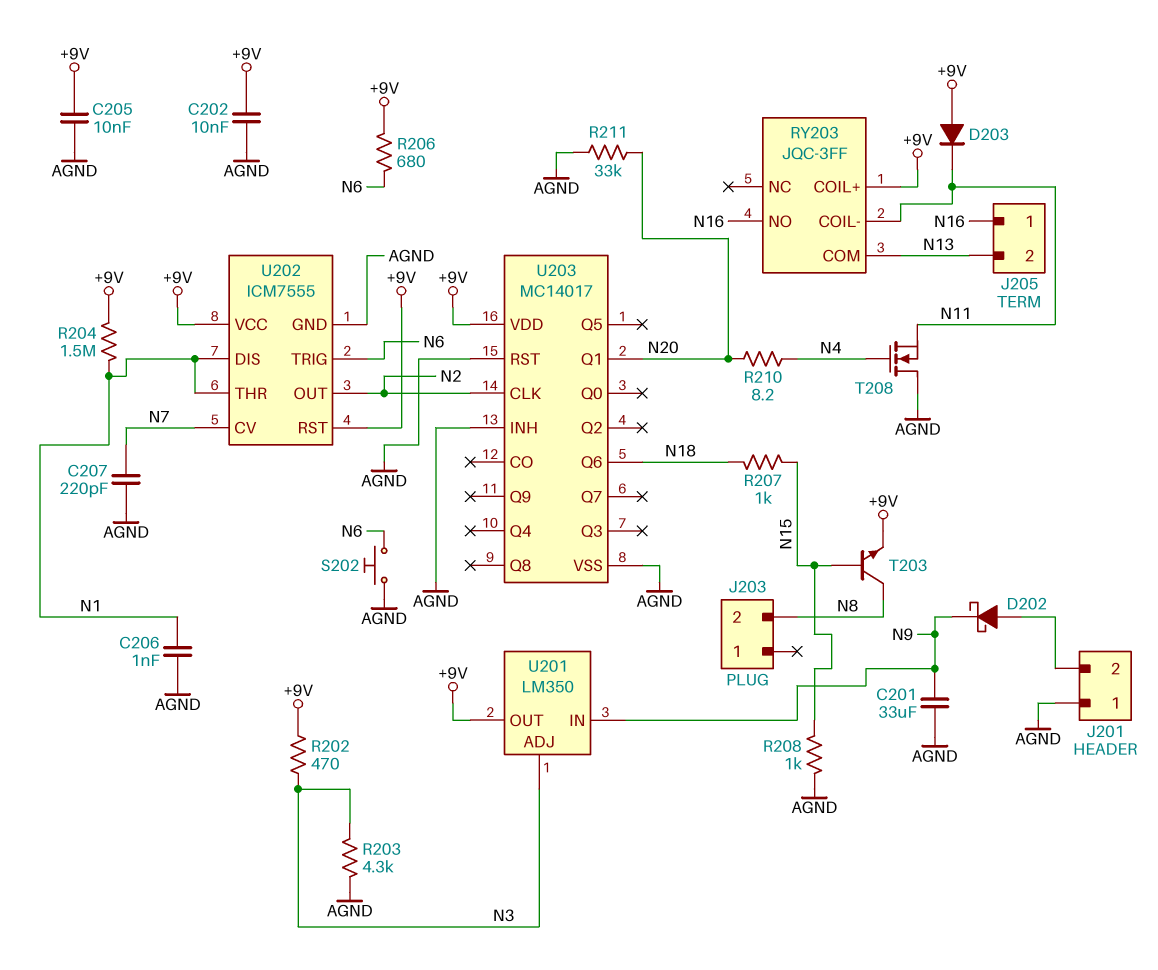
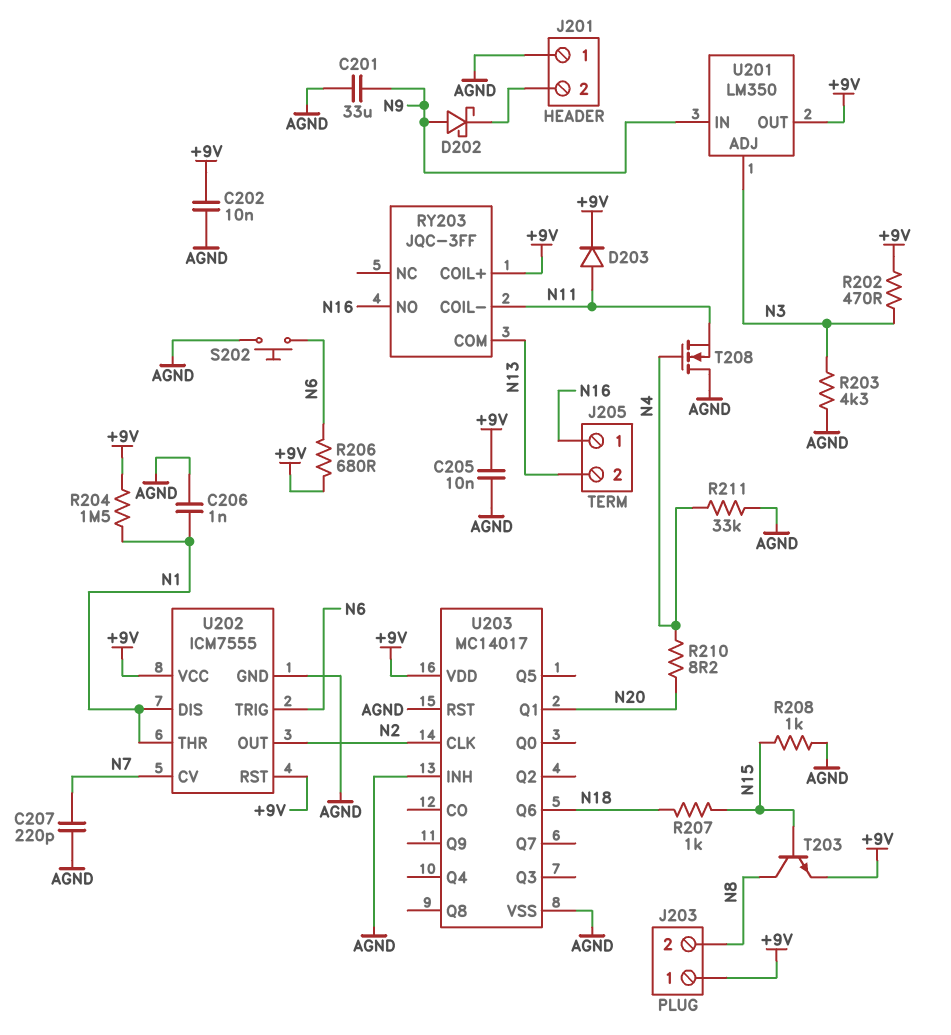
D202: schottky (A J201/2, K N9) -> schottky (A N9, K J201/2)
D203: diode (A +9V, K N11) -> diode (A N11, K +9V)
J203 pin 1: none -> +9V
R211: 33k (AGND, N20) -> 33k (AGND, N4)

